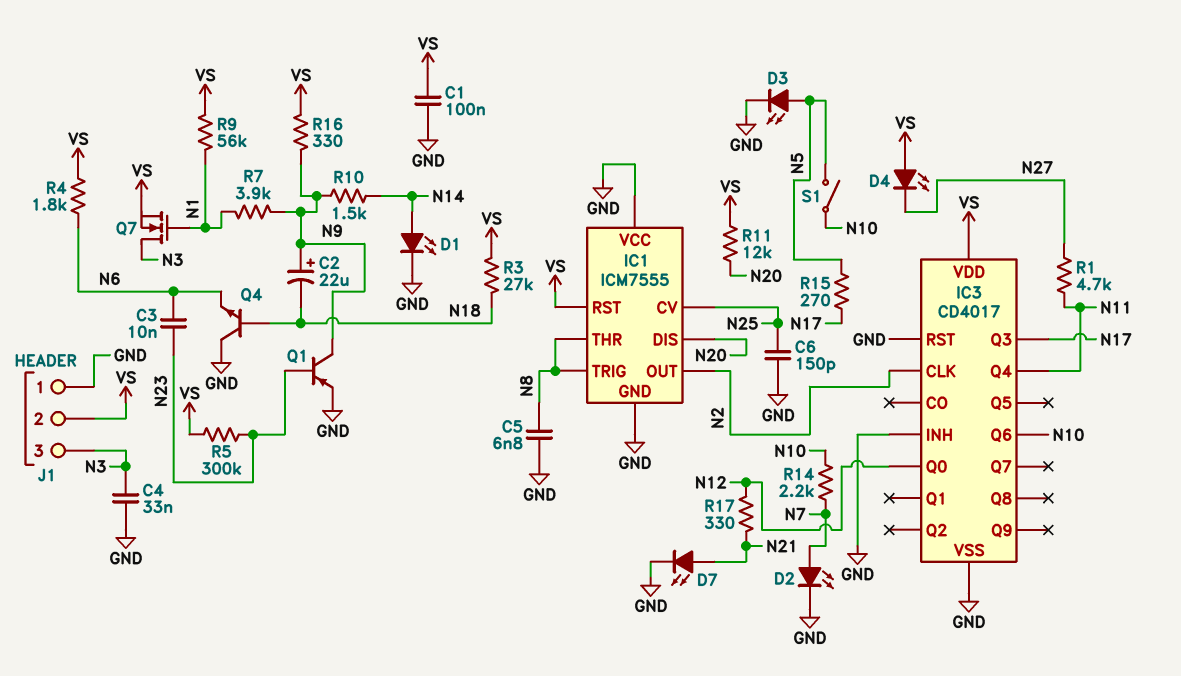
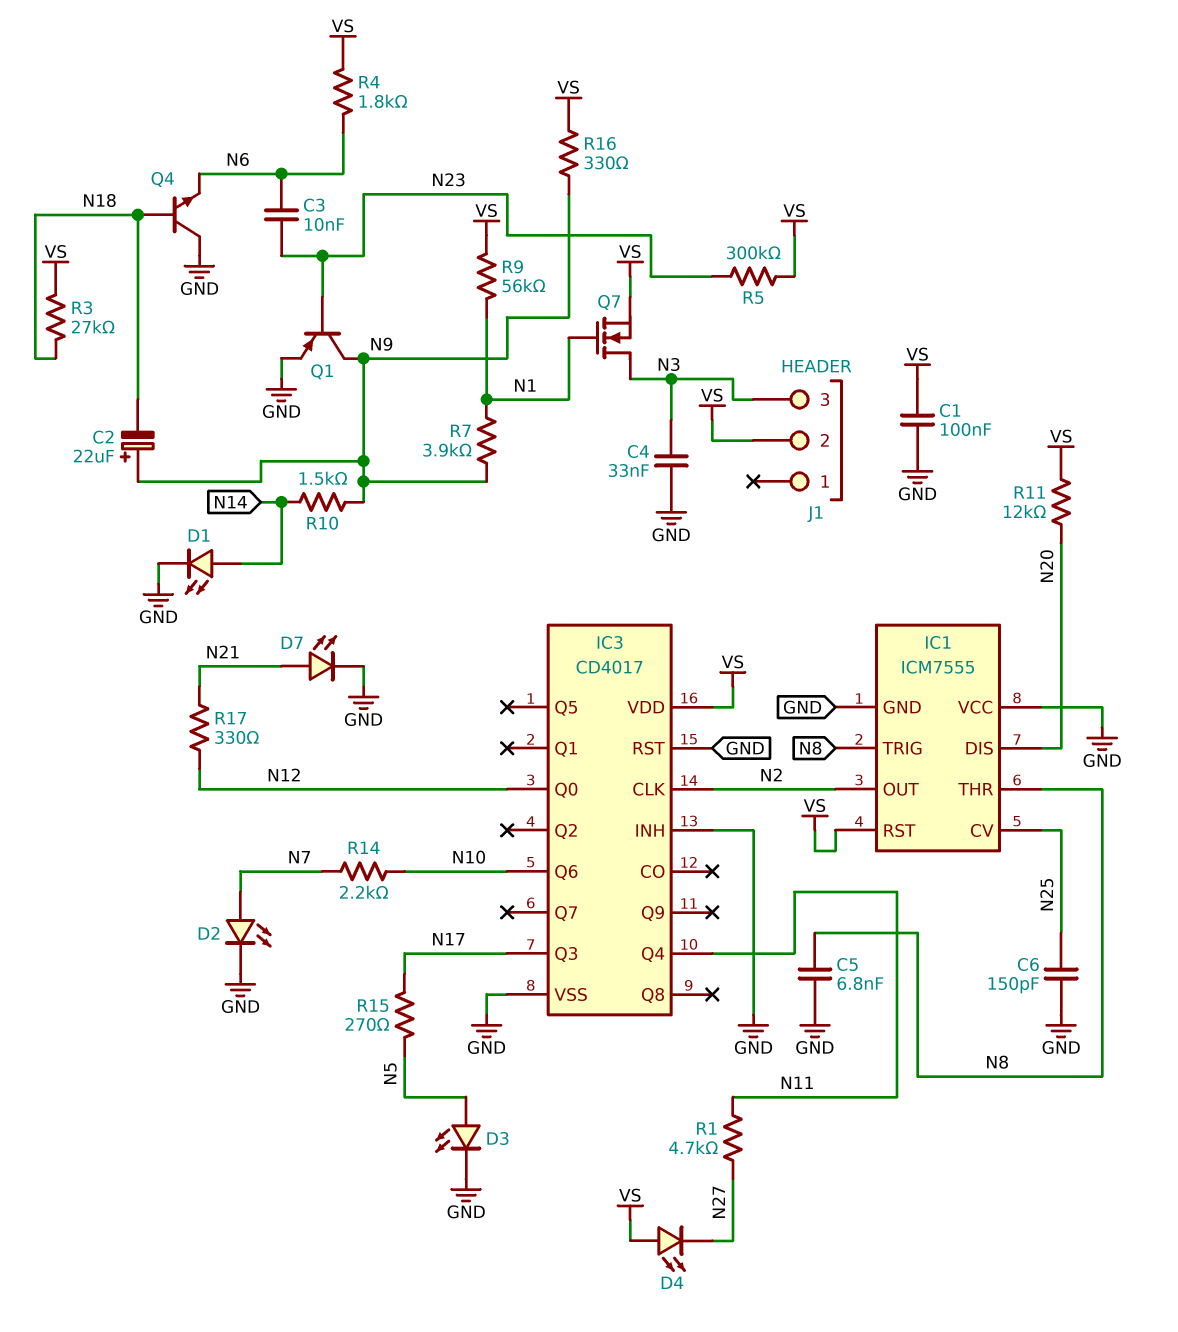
J1 pin 1: GND -> none
S1: switch (N5, N10) -> none

